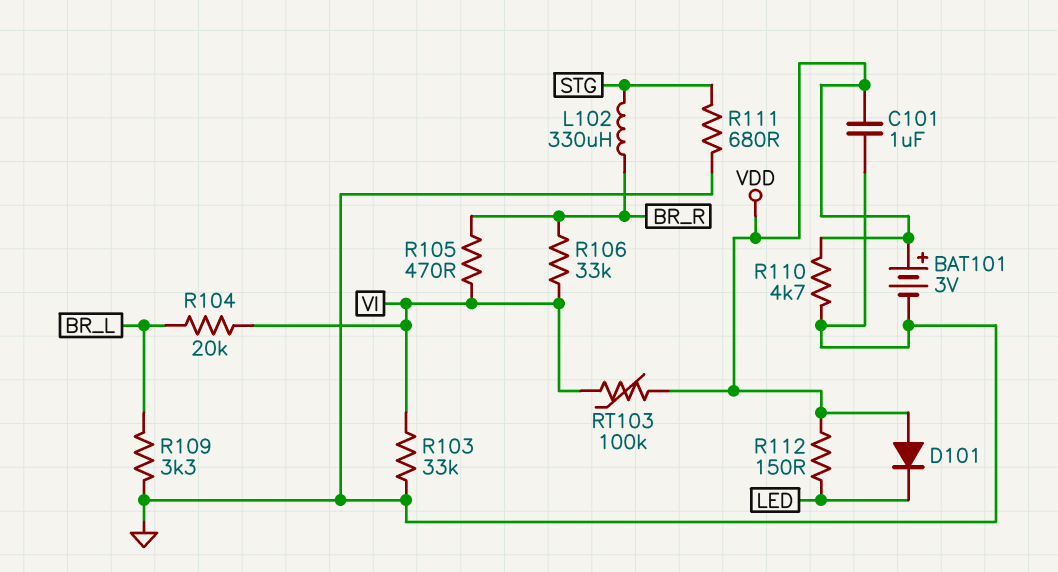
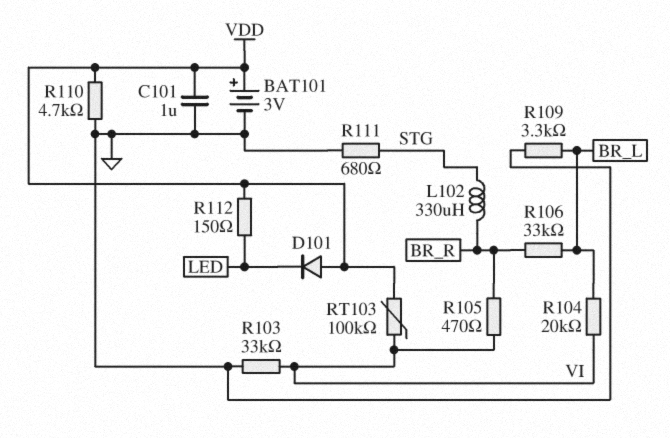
R106: 33k (BR_R, VI) -> 33k (BR_L, BR_R)

